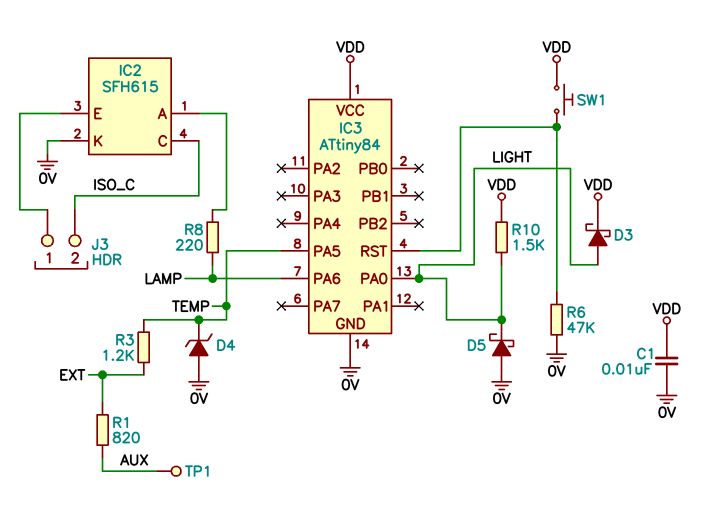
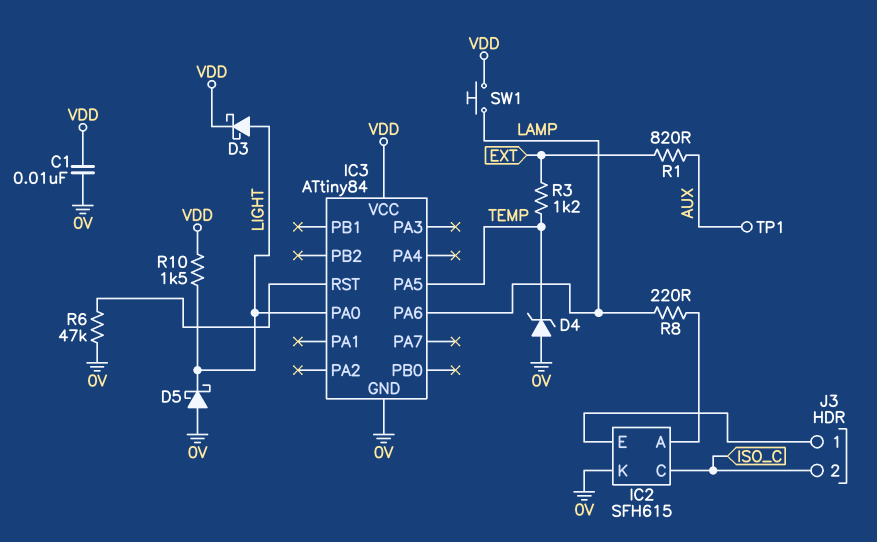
SW1: button (IC3/RST, VDD) -> button (LAMP, VDD)

